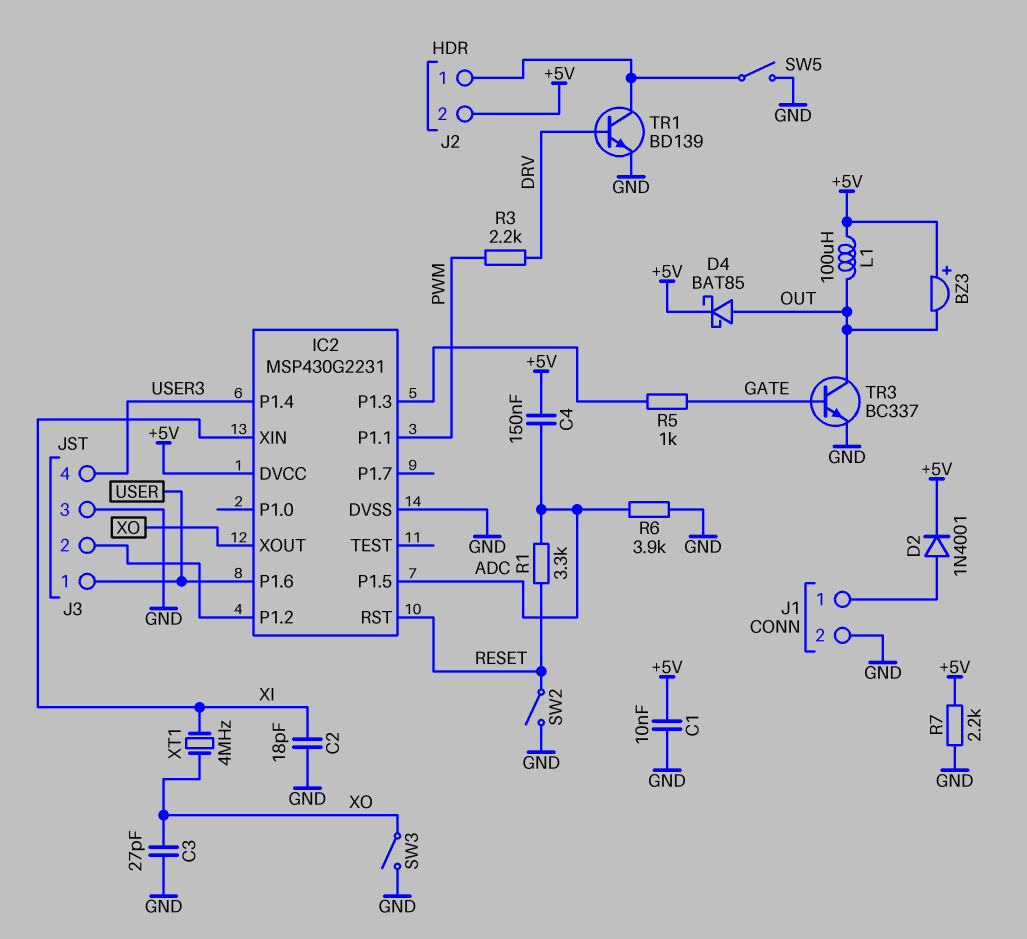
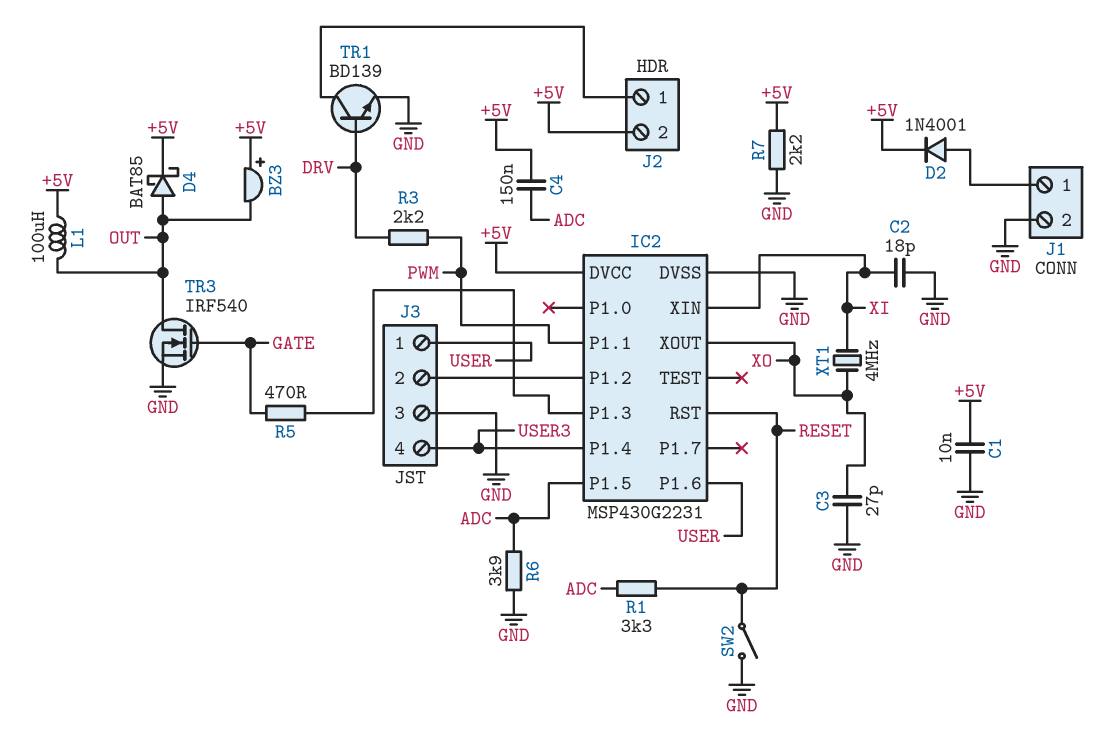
R5: 1k (GATE, IC2/P1.3) -> 470 (GATE, IC2/P1.3)
SW3: switch (GND, XO) -> none
SW5: switch (GND, J2/1) -> none
TR3: NPN BC337 (B GATE, C OUT, E GND) -> NMOS IRF540 (G GATE, D OUT, S GND)

